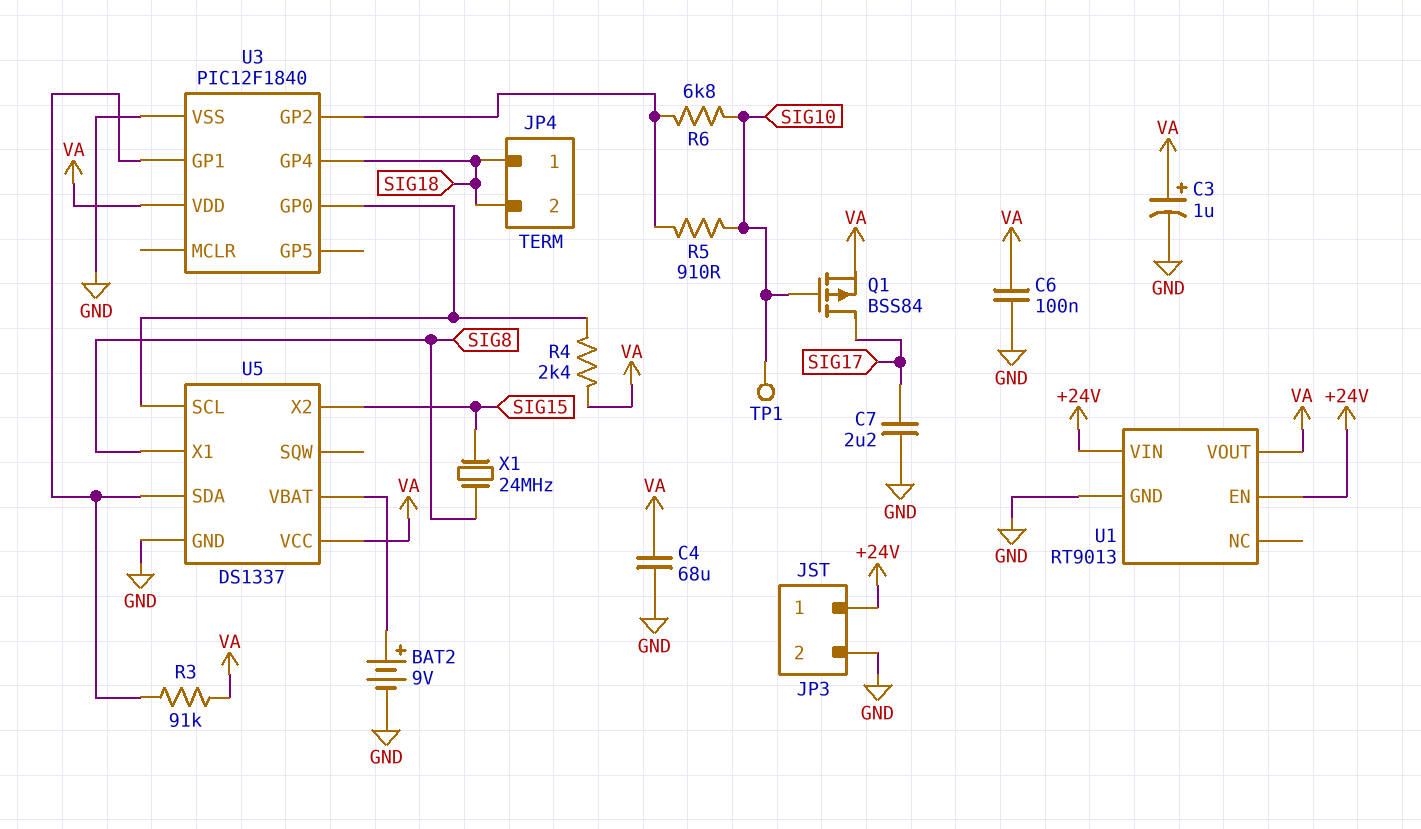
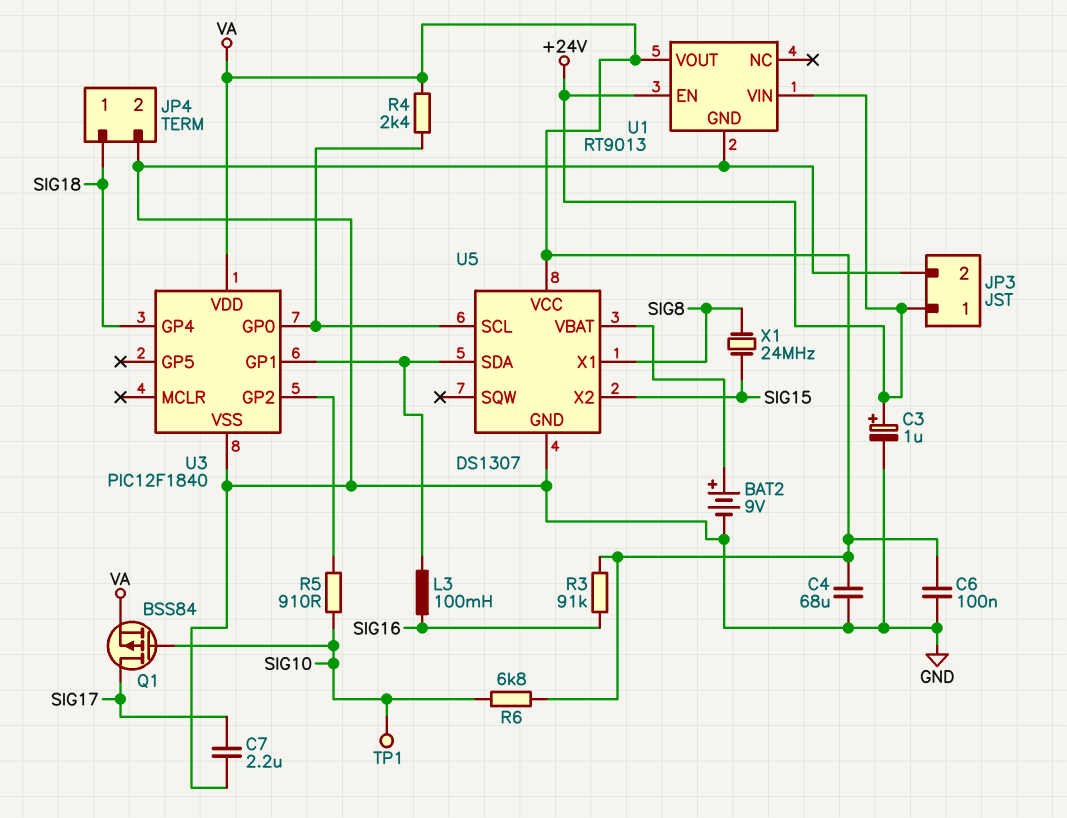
C3: 1uF (plus VA, minus GND) -> 1uF (plus +24V, minus GND)
JP4 pin 2: SIG18 -> GND
L3: none -> 100mH (SIG16, U3/GP1)
R3: 91k (U3/GP1, VA) -> 91k (SIG16, VA)
R6: 6.8k (SIG10, U3/GP2) -> 6.8k (SIG10, VA)
U5: DS1337 -> DS1307

